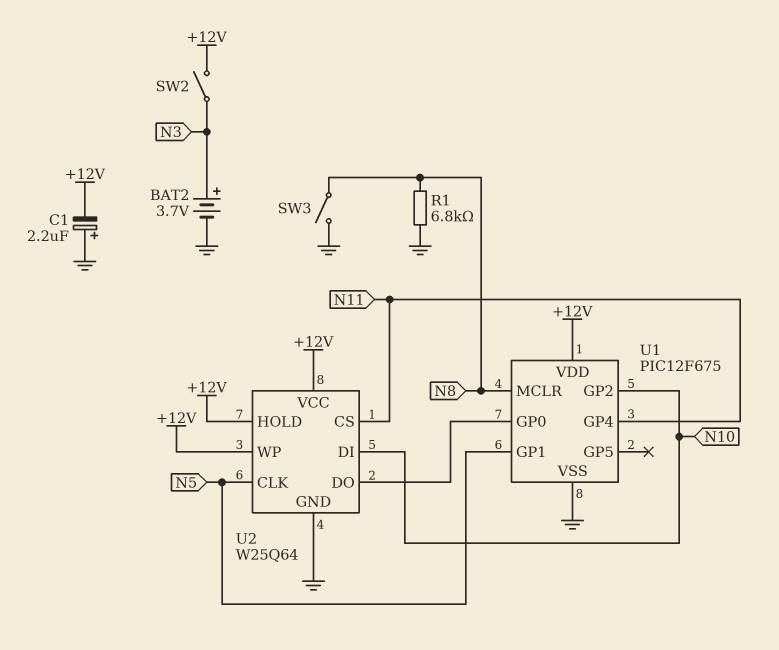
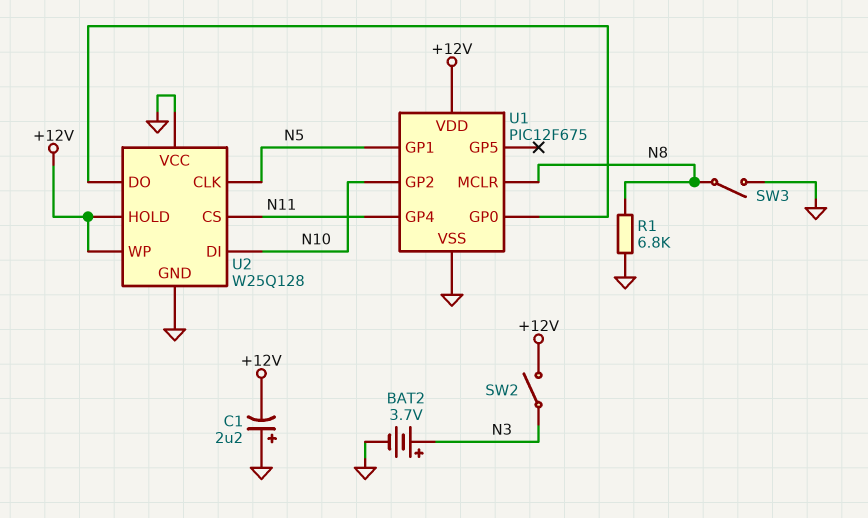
U2: W25Q64 -> W25Q128
U2 pin VCC: +12V -> GND

